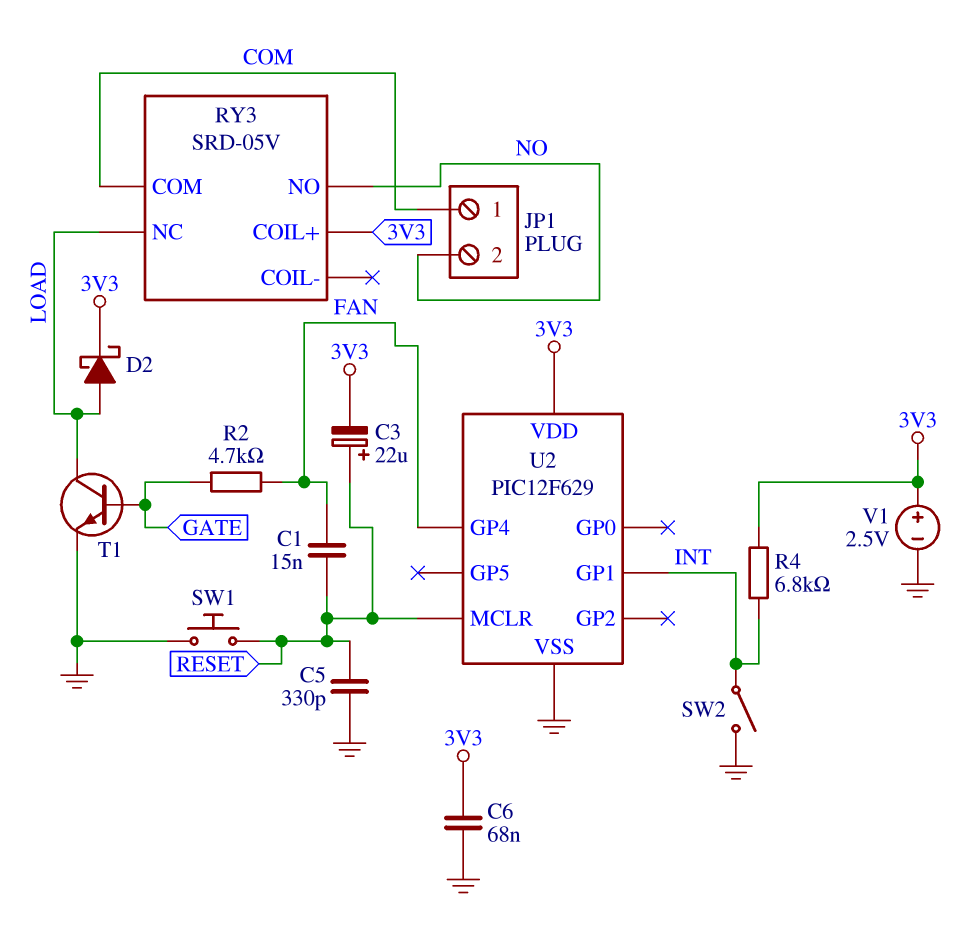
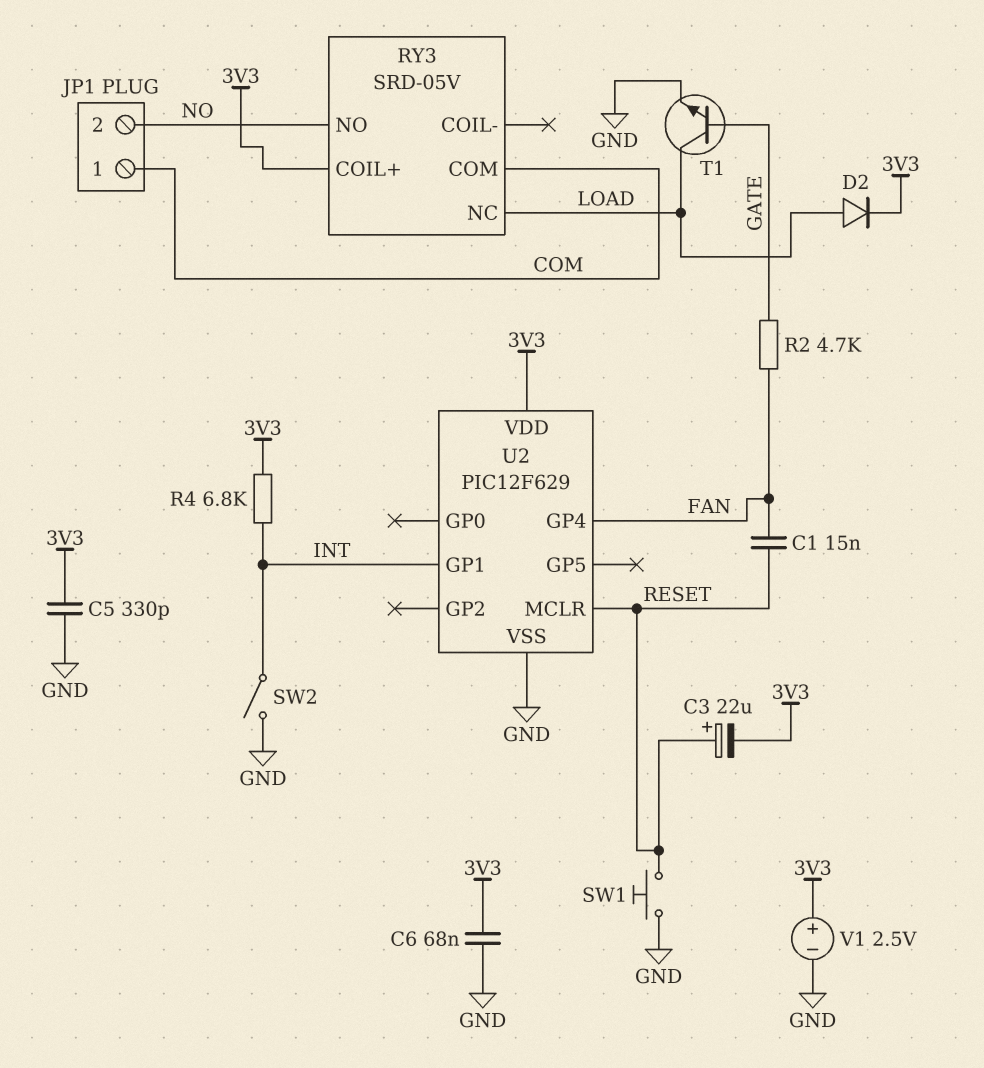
C5: 330pF (GND, RESET) -> 330pF (3V3, GND)
D2: schottky (A LOAD, K 3V3) -> diode (A LOAD, K 3V3)

